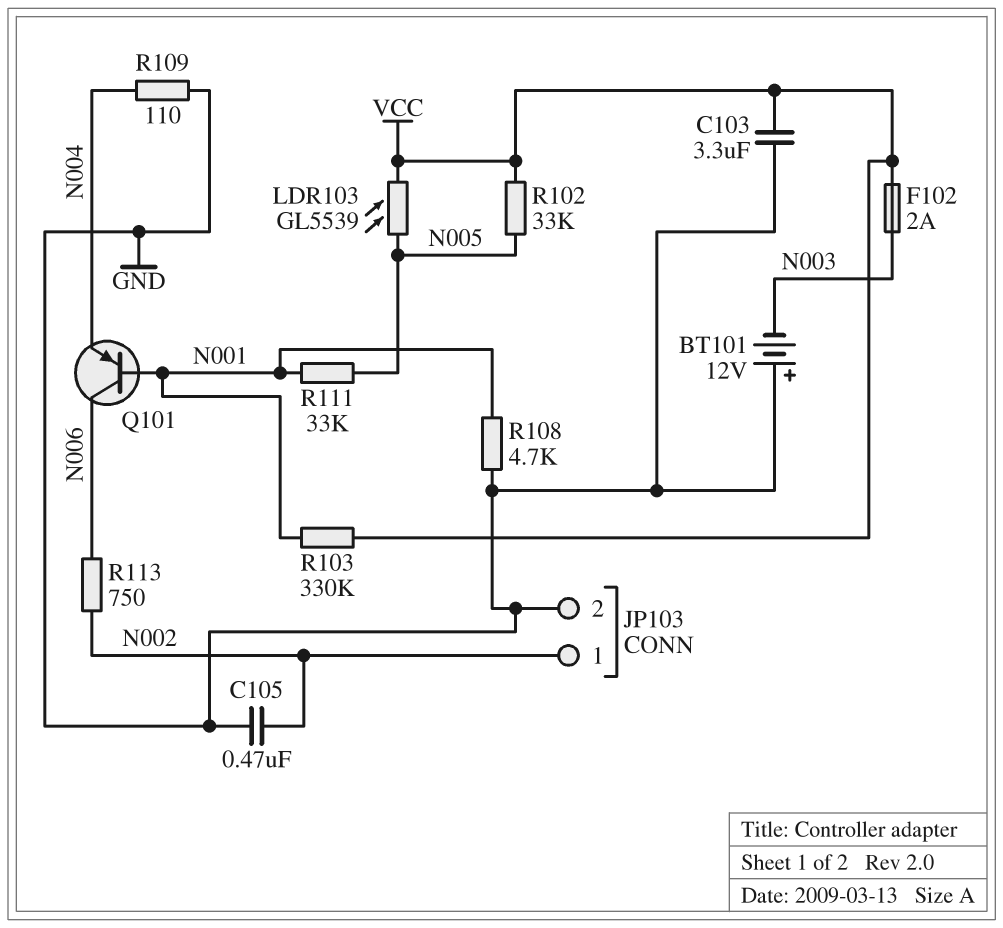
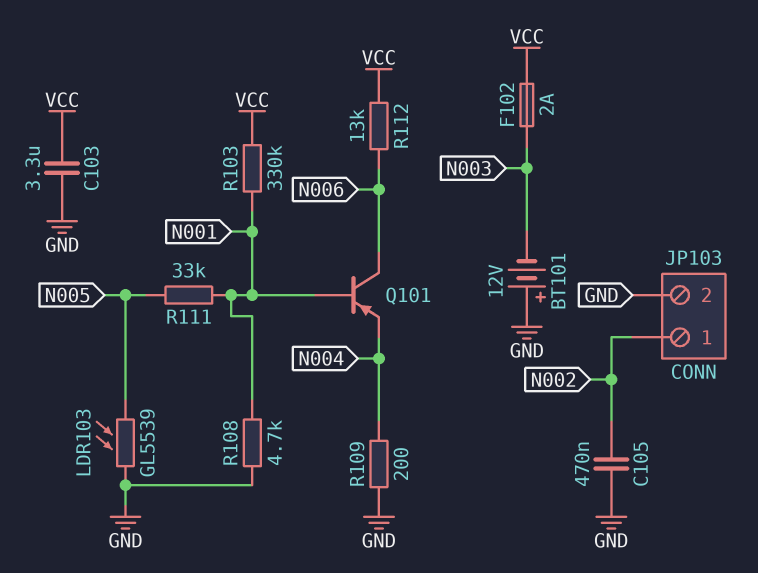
LDR103: GL5539 (N005, VCC) -> GL5539 (GND, N005)
R102: 33k (N005, VCC) -> none
R109: 110 (GND, N004) -> 200 (GND, N004)
R112: none -> 13k (N006, VCC)
R113: 750 (N002, N006) -> none

